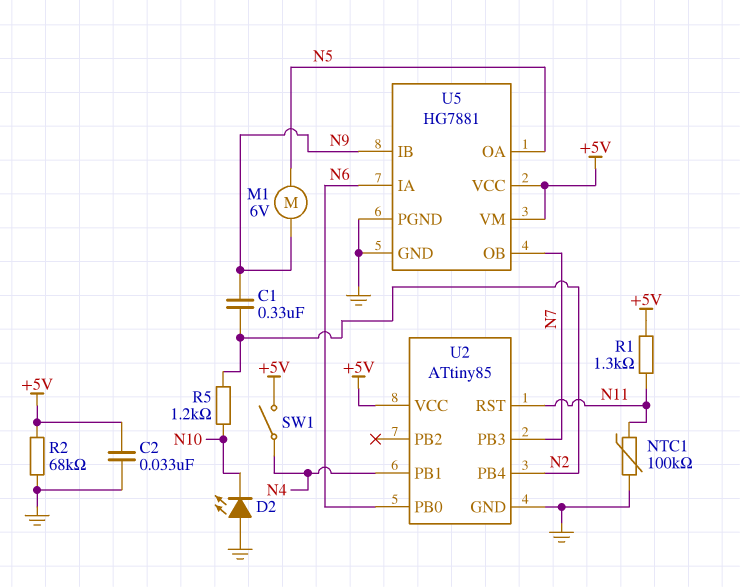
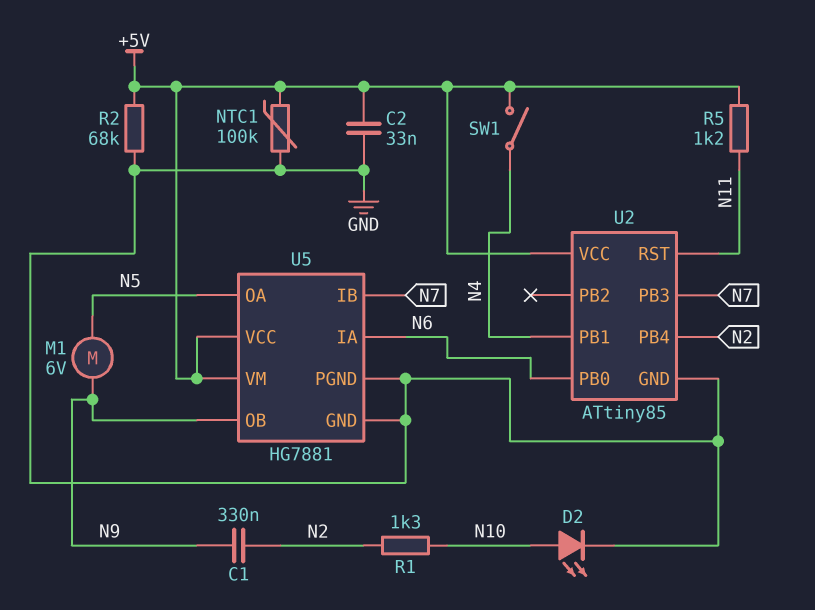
D2: LED (A GND, K N10) -> LED (A N10, K GND)
NTC1: 100k (GND, N11) -> 100k (+5V, GND)
R1: 1.3k (+5V, N11) -> 1.3k (N2, N10)
R5: 1.2k (N2, N10) -> 1.2k (+5V, N11)
U5 pin IB: N9 -> N7
U5 pin OB: N7 -> N9

